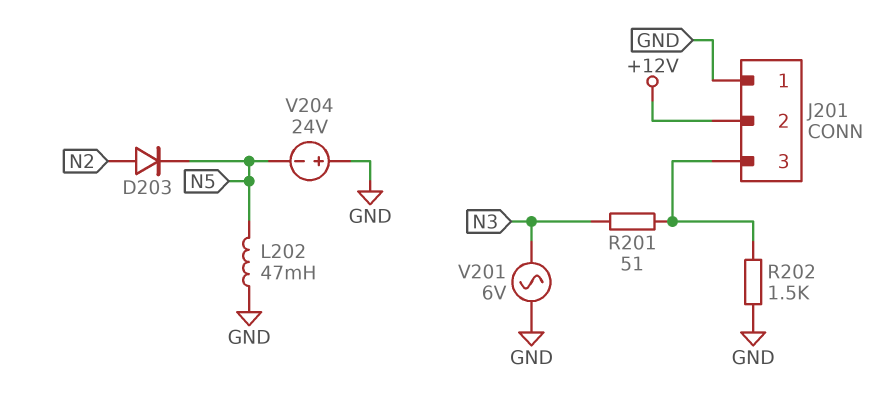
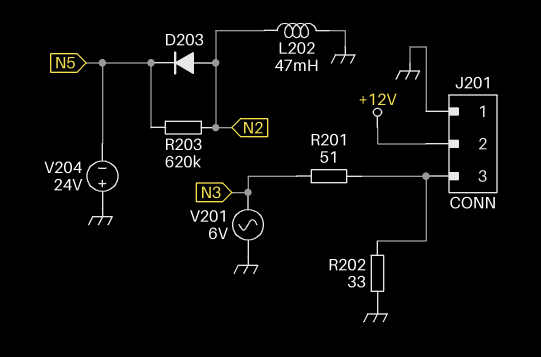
L202: 47mH (GND, N5) -> 47mH (GND, N2)
R202: 1.5k (GND, J201/3) -> 33 (GND, J201/3)
R203: none -> 620k (N2, N5)

